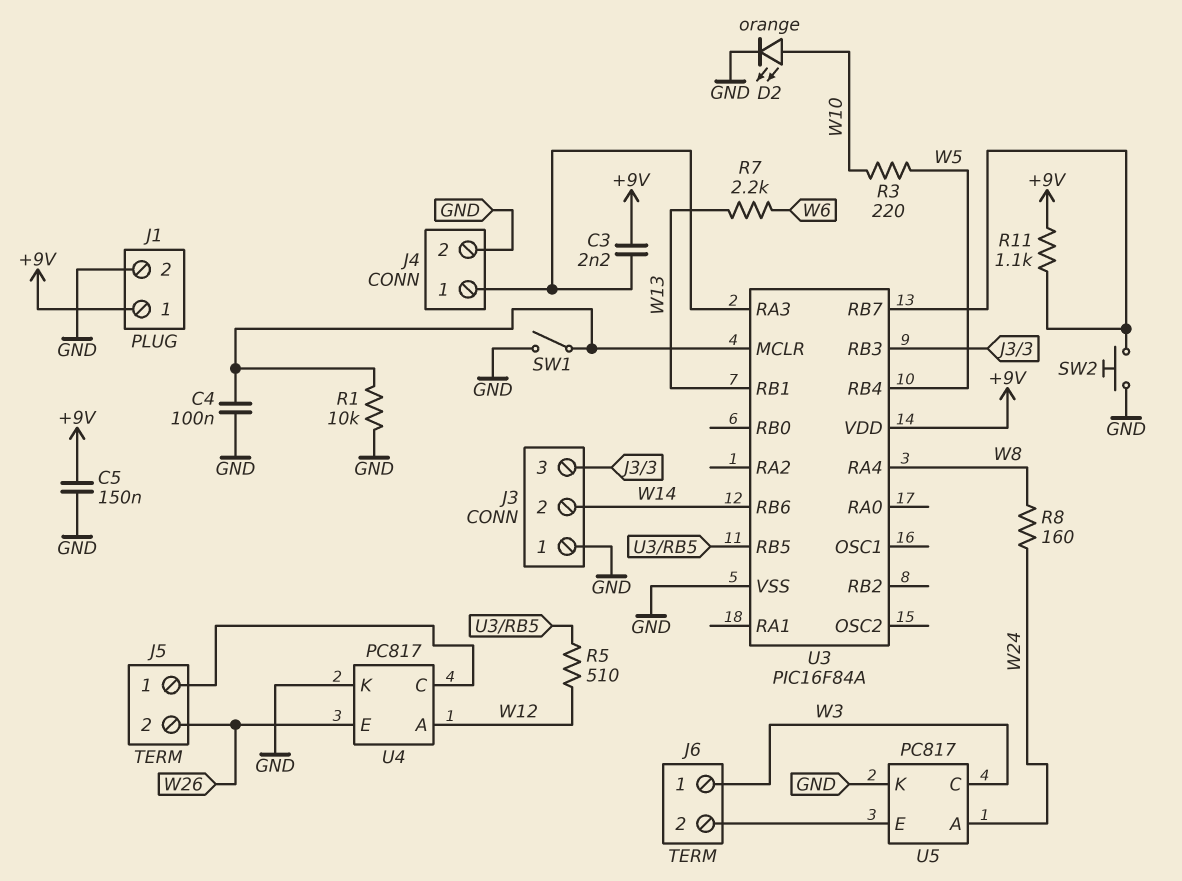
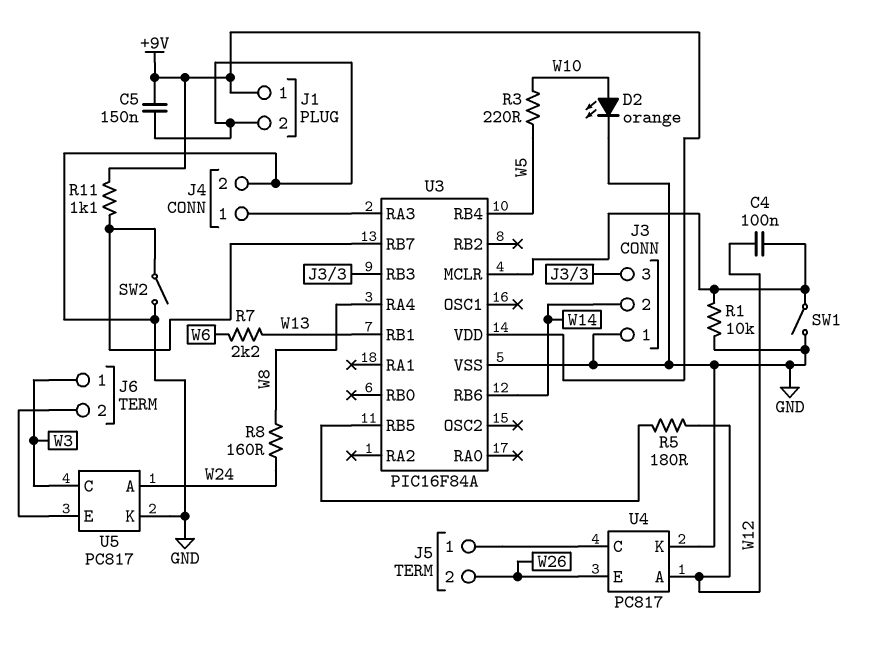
C3: 2.2nF (+9V, J4/1) -> none
C4: 100nF (GND, U3/MCLR) -> 100nF (U3/MCLR, W12)
R5: 510 (U3/RB5, W12) -> 180 (U3/RB5, W12)
SW2: button (GND, U3/RB7) -> switch (GND, U3/RB7)

